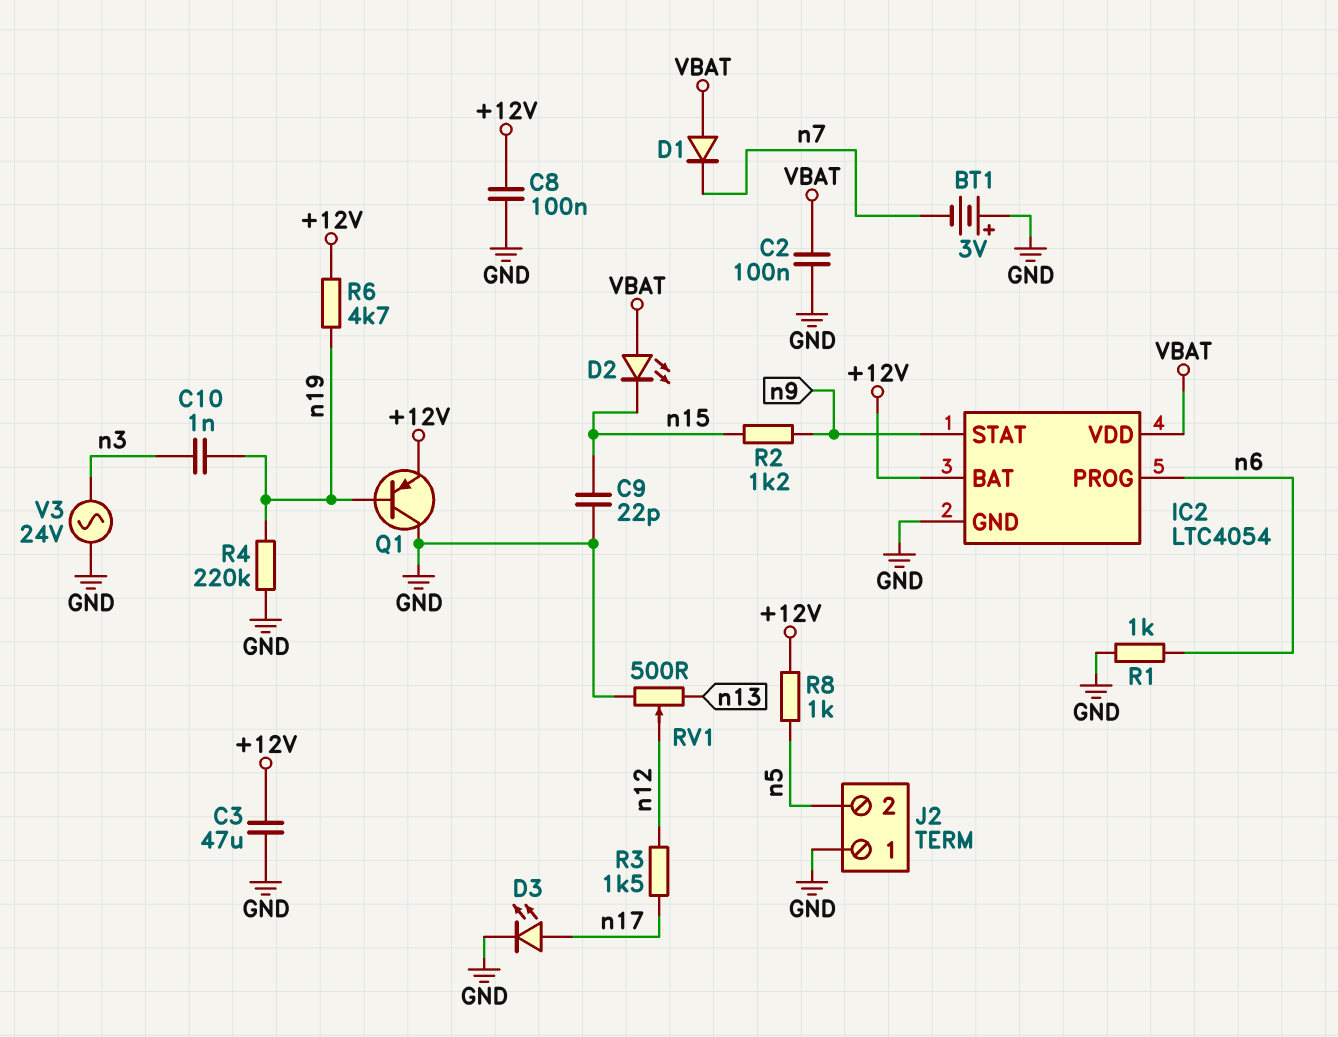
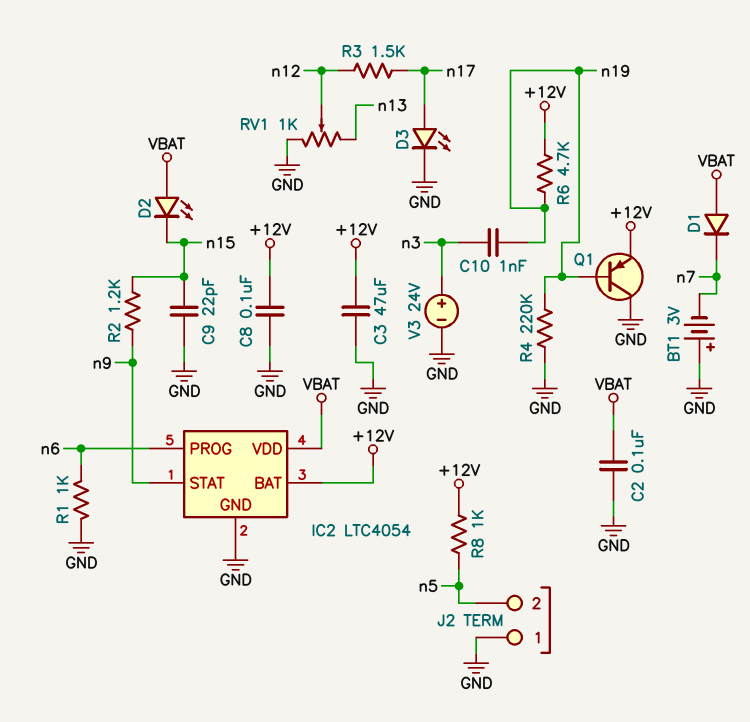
RV1: 500 (GND, n13, wiper n12) -> 1k (GND, n13, wiper n12)
V3: AC 24V (GND, n3) -> 24V (plus n3, minus GND)

